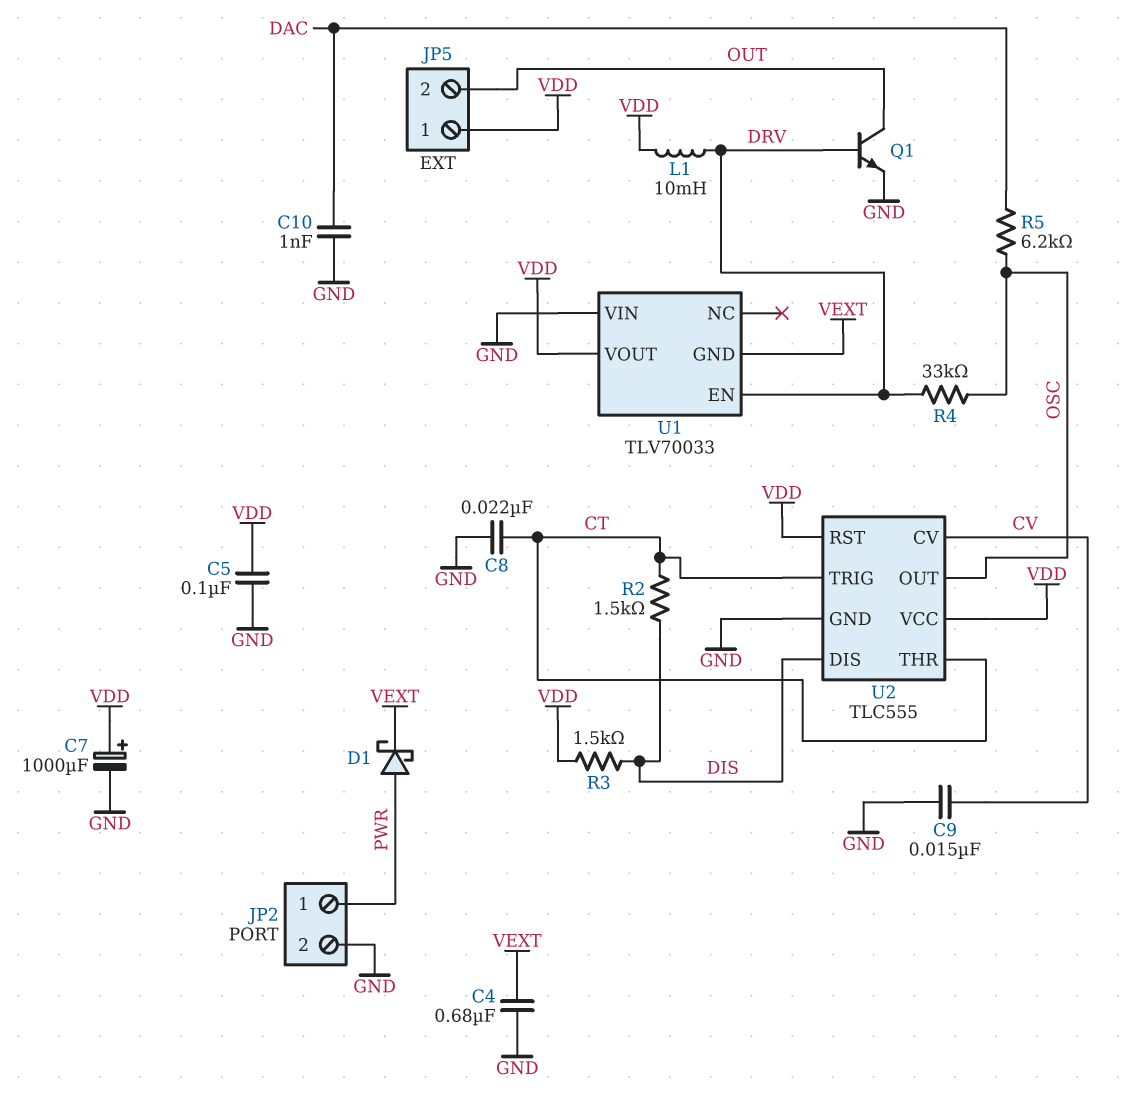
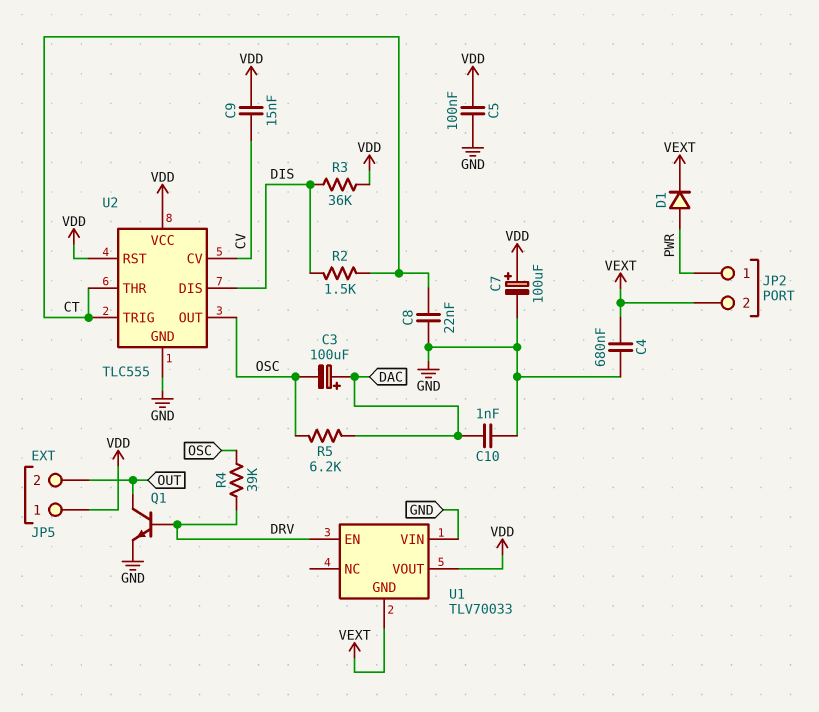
C3: none -> 100uF (plus DAC, minus OSC)
C7: 1000uF (plus VDD, minus GND) -> 100uF (plus VDD, minus GND)
C9: 15nF (CV, GND) -> 15nF (CV, VDD)
D1: schottky (A PWR, K VEXT) -> diode (A PWR, K VEXT)
JP2 pin 2: GND -> VEXT
L1: 10mH (DRV, VDD) -> none
R3: 1.5k (DIS, VDD) -> 36k (DIS, VDD)
R4: 33k (DRV, OSC) -> 39k (DRV, OSC)

